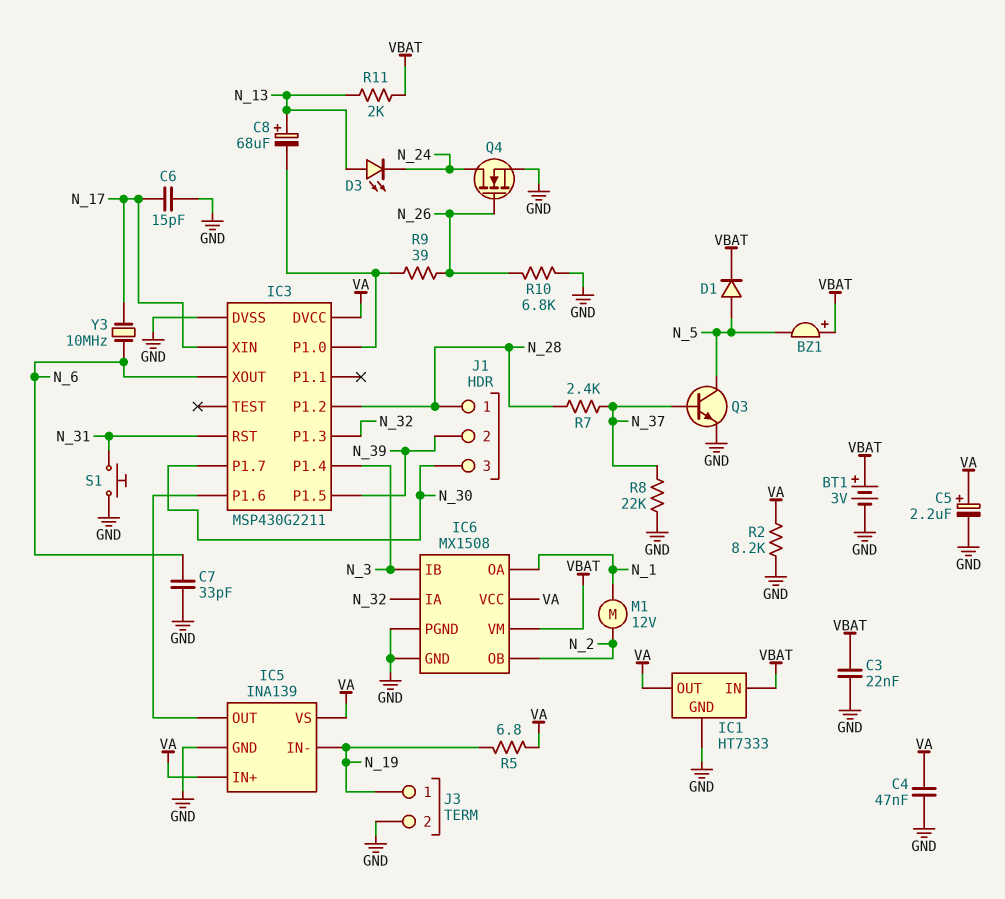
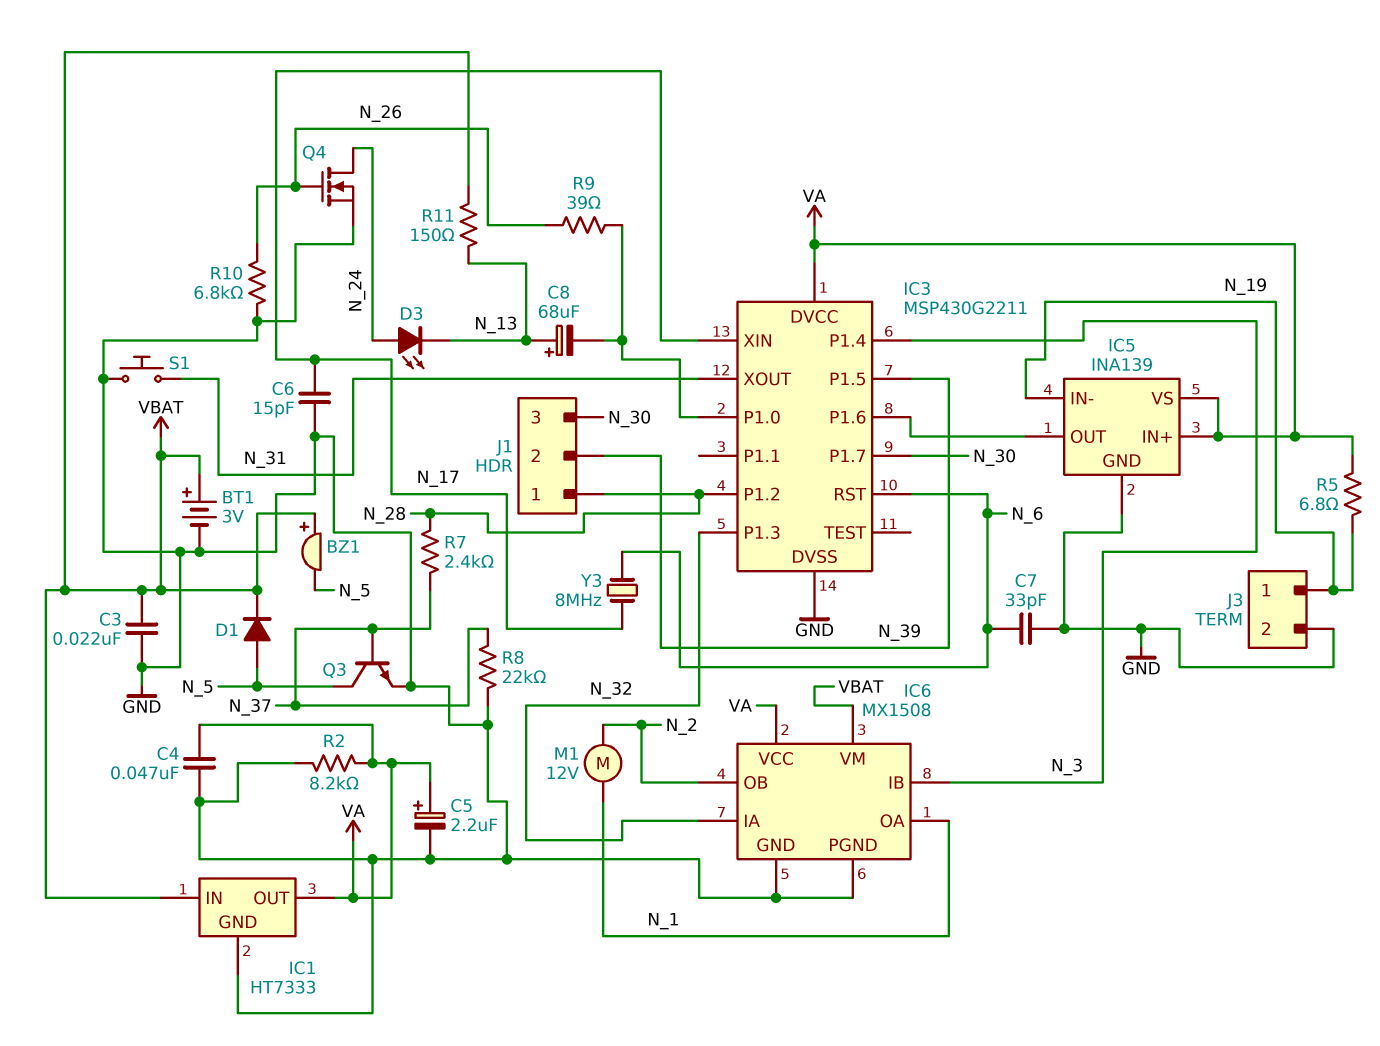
D3: LED (A N_13, K N_24) -> LED (A N_24, K N_13)
IC3 pin RST: N_31 -> N_6
IC3 pin XOUT: N_6 -> N_31
R11: 2k (N_13, VBAT) -> 150 (N_13, VBAT)
Y3: 10MHz (N_6, N_17) -> 8MHz (N_6, N_17)

